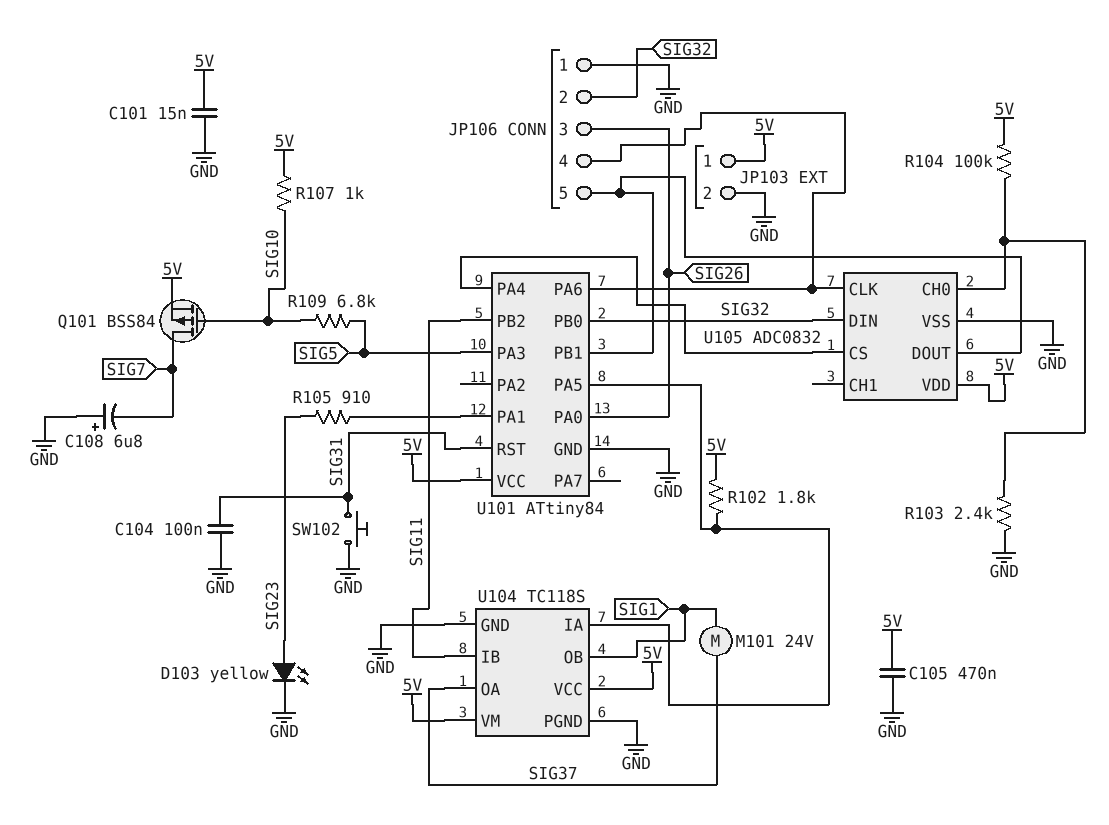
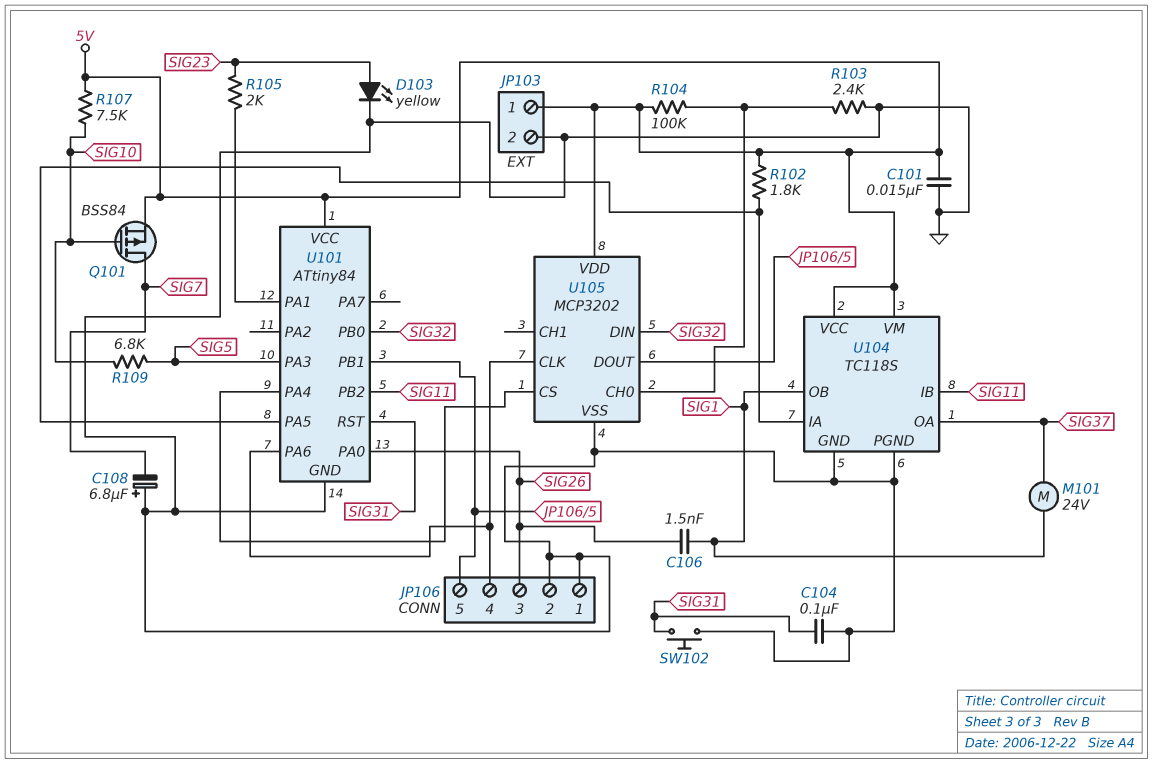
C105: 470nF (5V, GND) -> none
C106: none -> 1.5nF (SIG1, SIG26)
JP106 pin 2: SIG32 -> GND
R105: 910 (SIG23, U101/PA1) -> 2k (SIG23, U101/PA1)
R107: 1k (5V, SIG10) -> 7.5k (5V, SIG10)
U105: ADC0832 -> MCP3202

